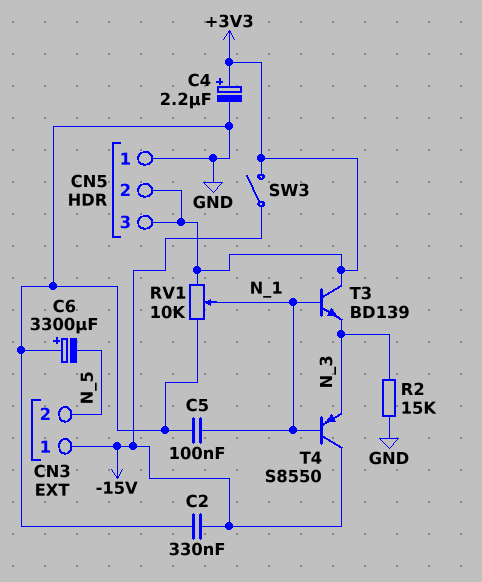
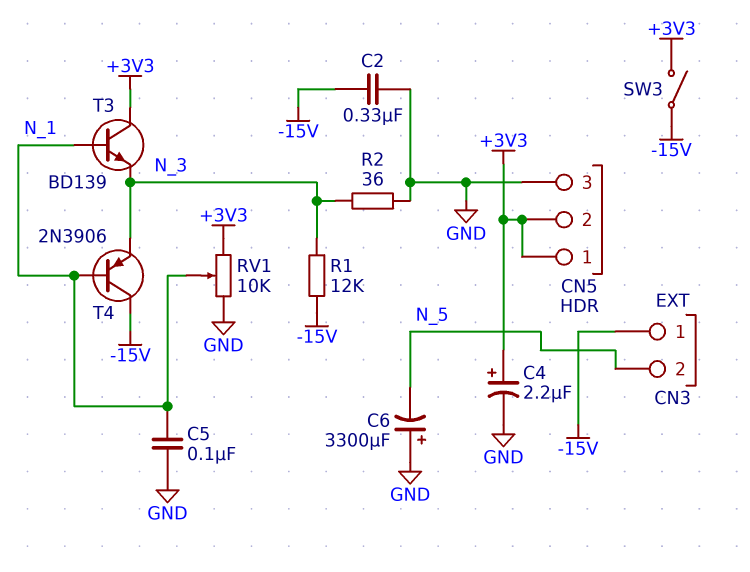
CN5 pin 1: GND -> +3V3
CN5 pin 3: +3V3 -> GND
R1: none -> 12k (-15V, N_3)
R2: 15k (GND, N_3) -> 36 (GND, N_3)
T4: PNP S8550 (B N_1, C -15V, E N_3) -> PNP 2N3906 (B N_1, C -15V, E N_3)

